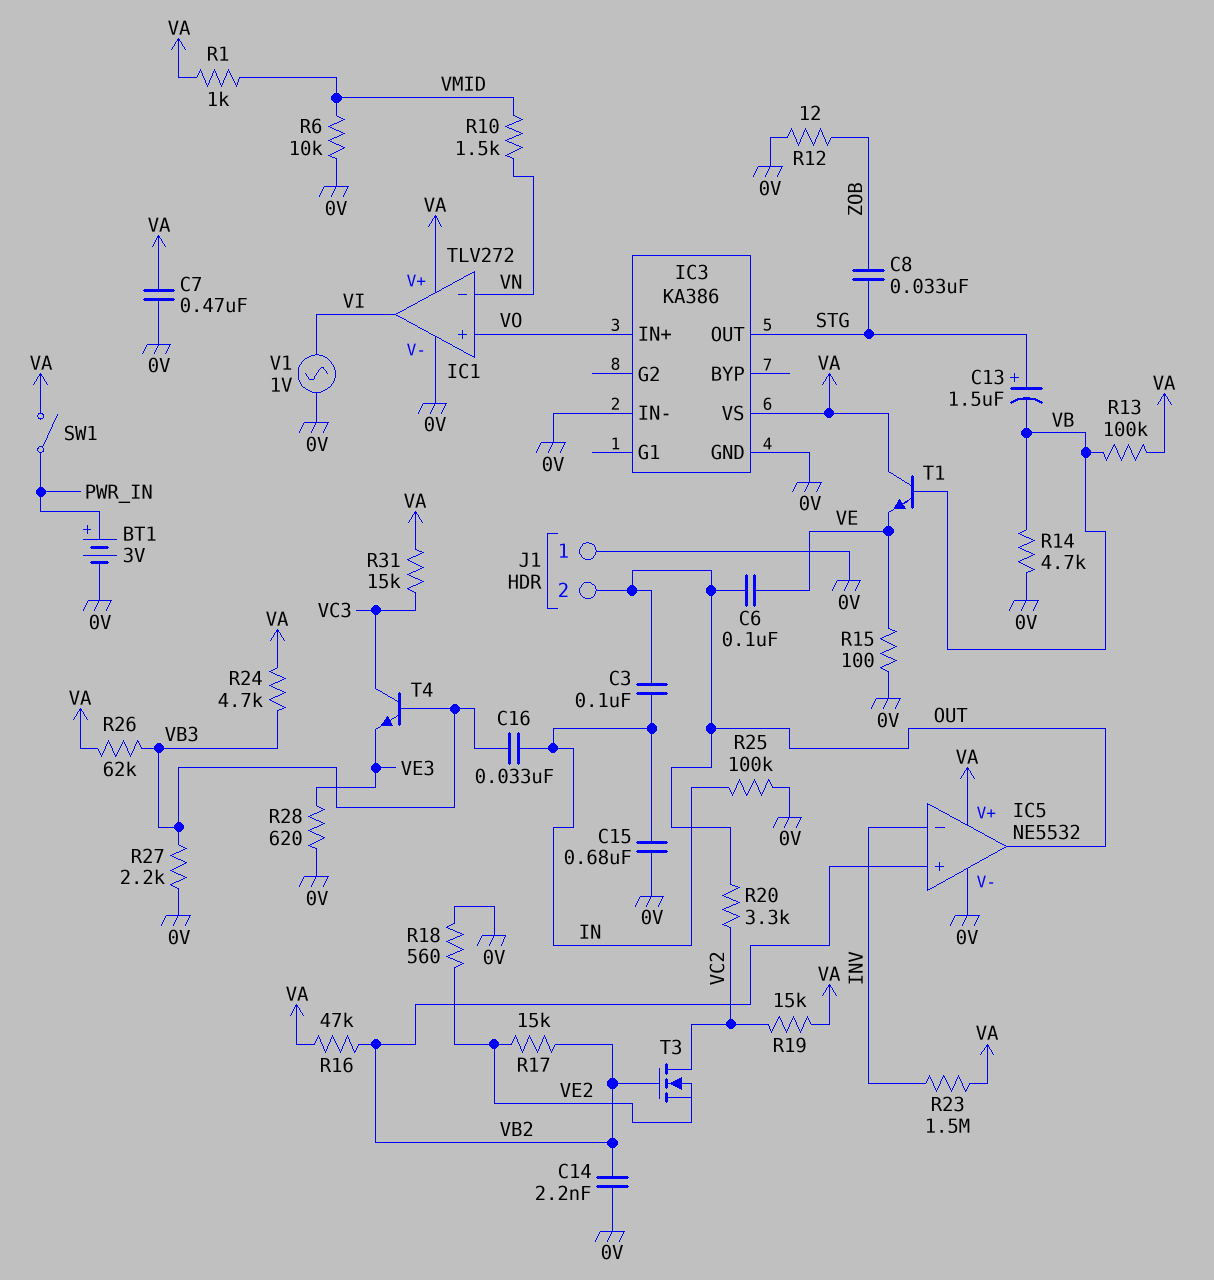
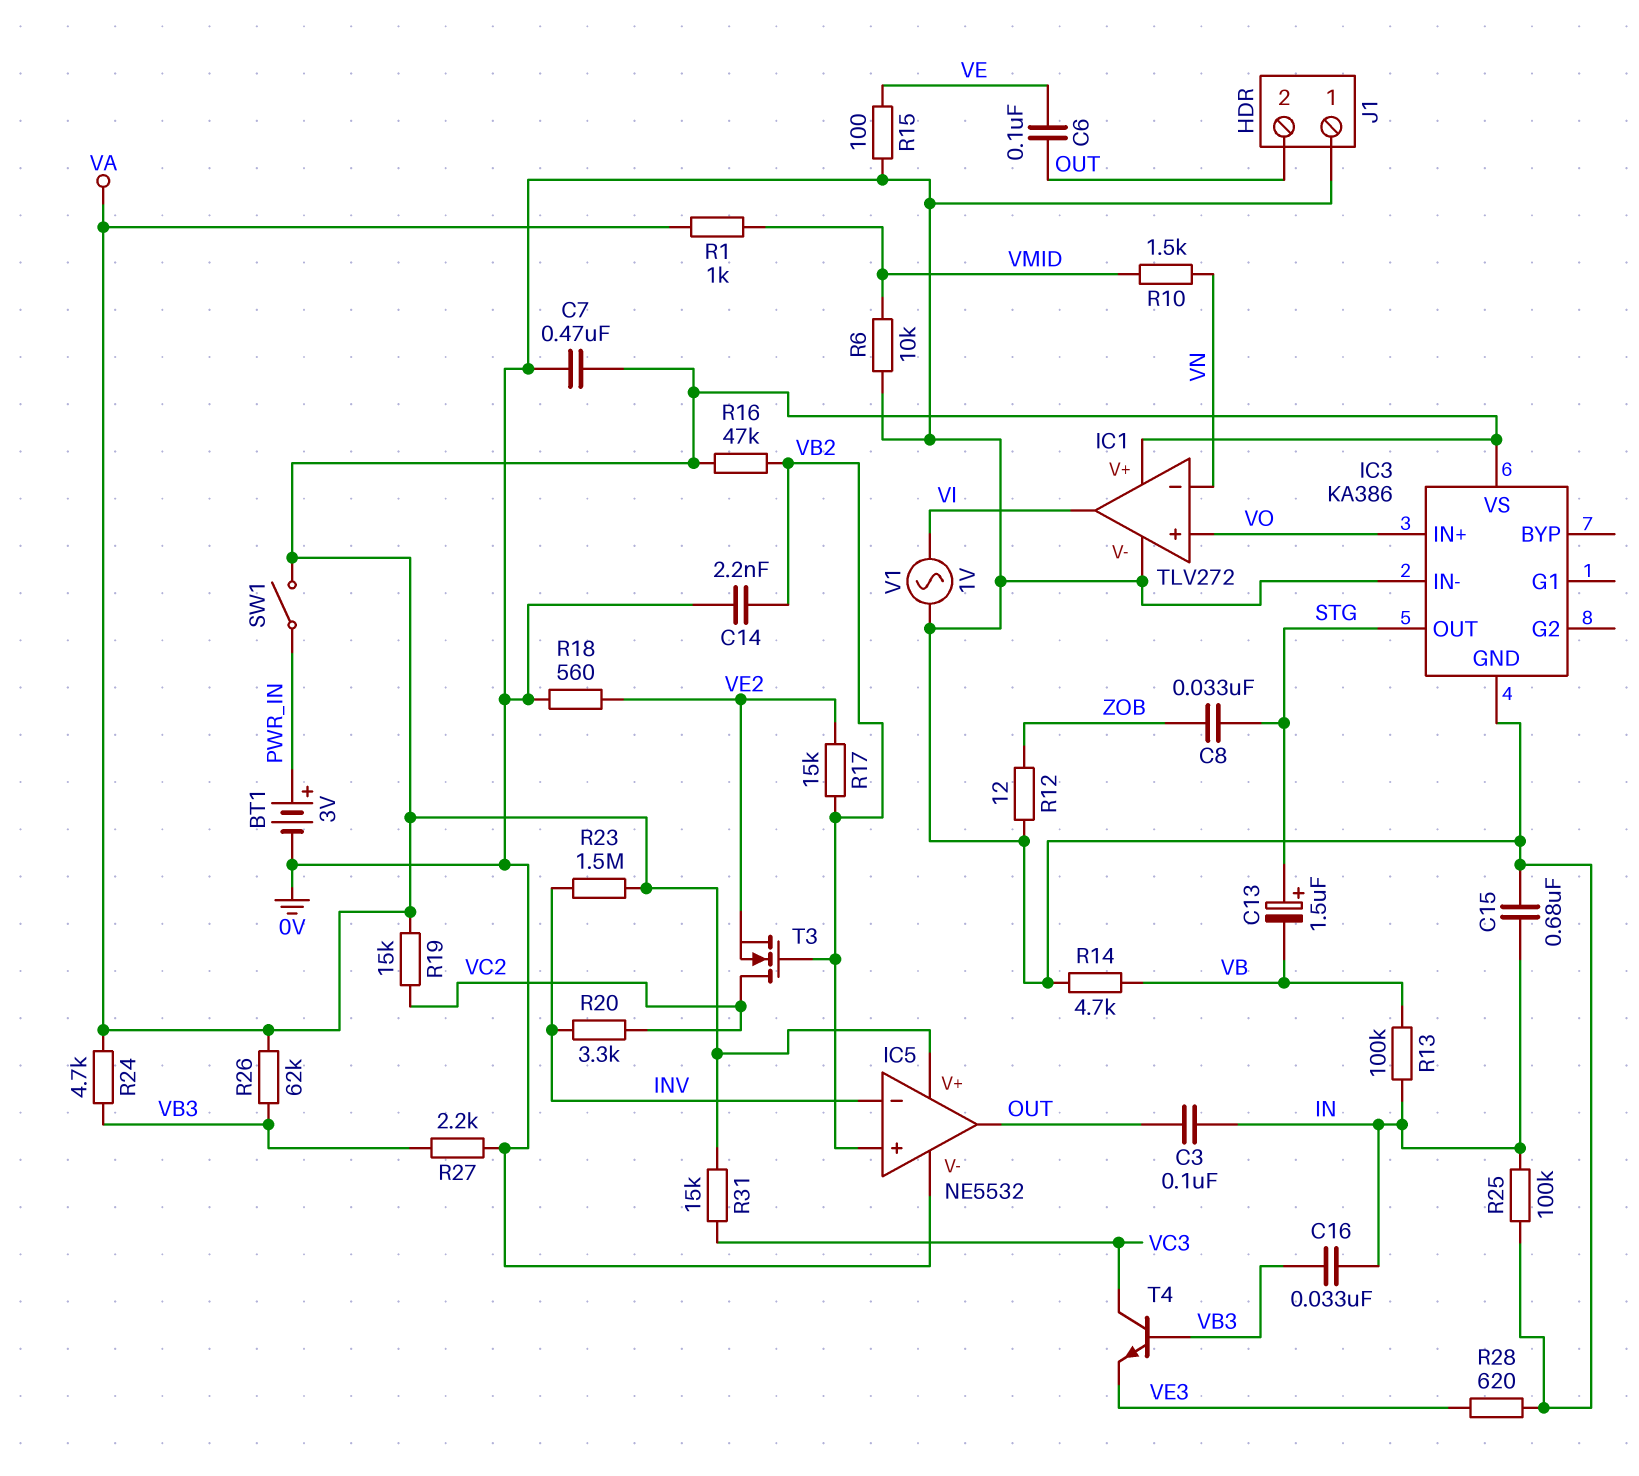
R13: 100k (VA, VB) -> 100k (IN, VB)
R20: 3.3k (OUT, VC2) -> 3.3k (INV, VC2)
T1: NPN (B VB, C VA, E VE) -> none

